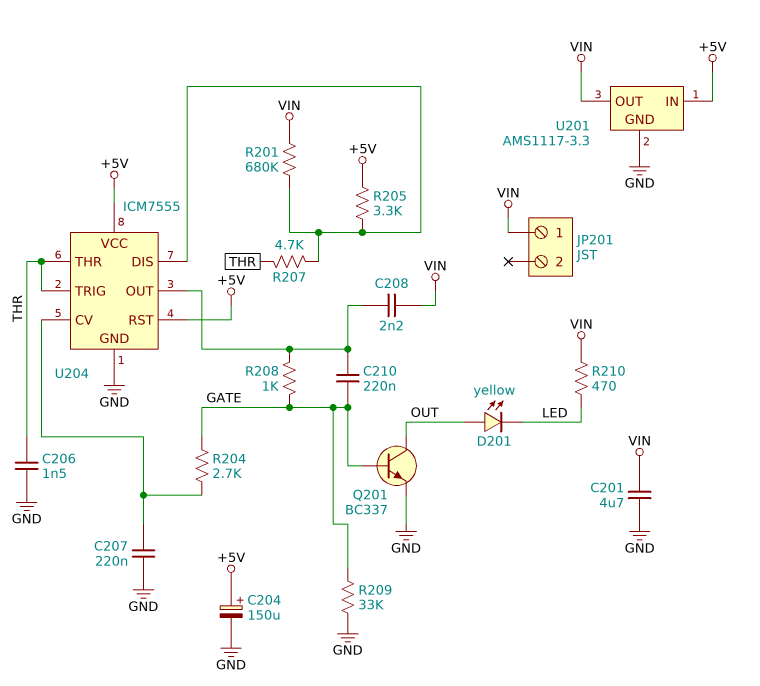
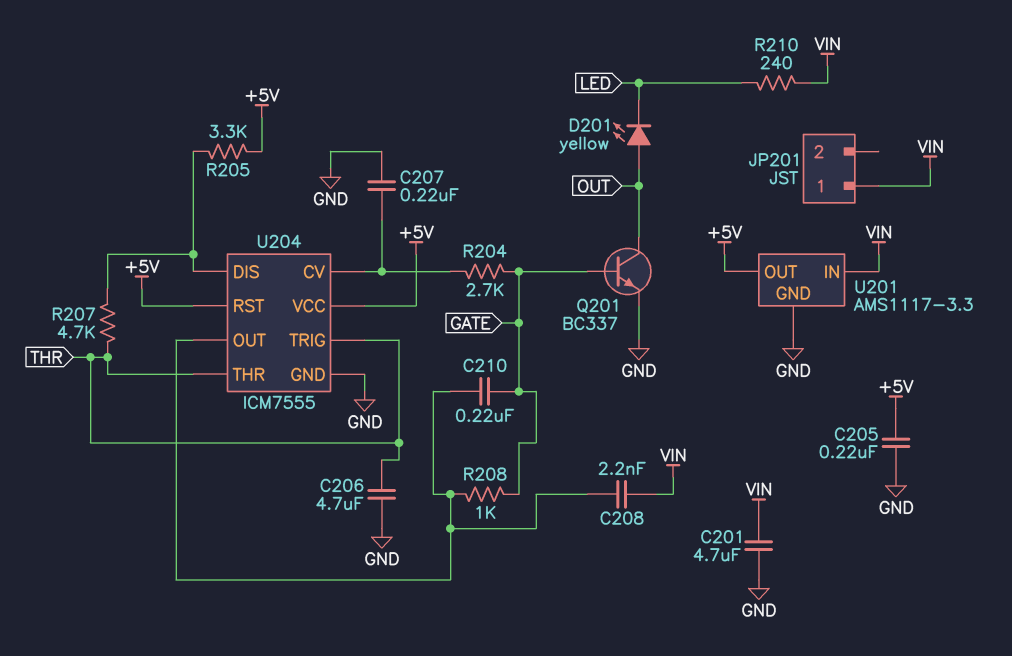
C204: 150uF (plus +5V, minus GND) -> none
C205: none -> 220nF (+5V, GND)
C206: 1.5nF (GND, THR) -> 4.7uF (GND, THR)
R201: 680k (U204/DIS, VIN) -> none
R209: 33k (GATE, GND) -> none
R210: 470 (LED, VIN) -> 240 (LED, VIN)
U201 pin IN: +5V -> VIN
U201 pin OUT: VIN -> +5V

